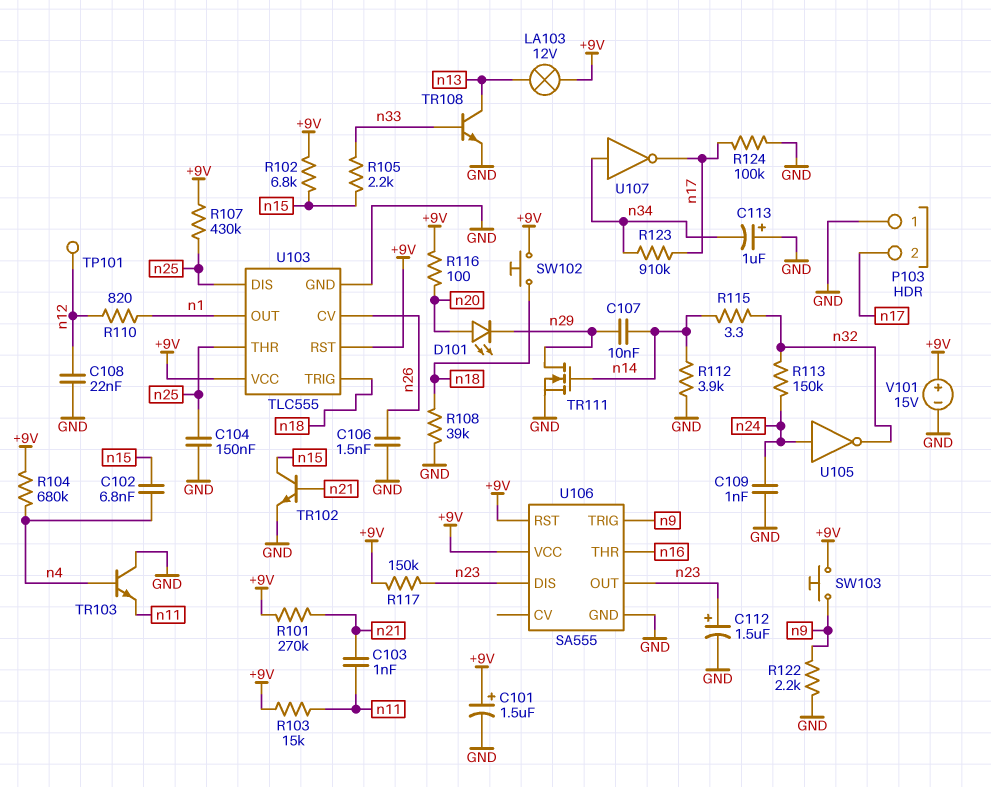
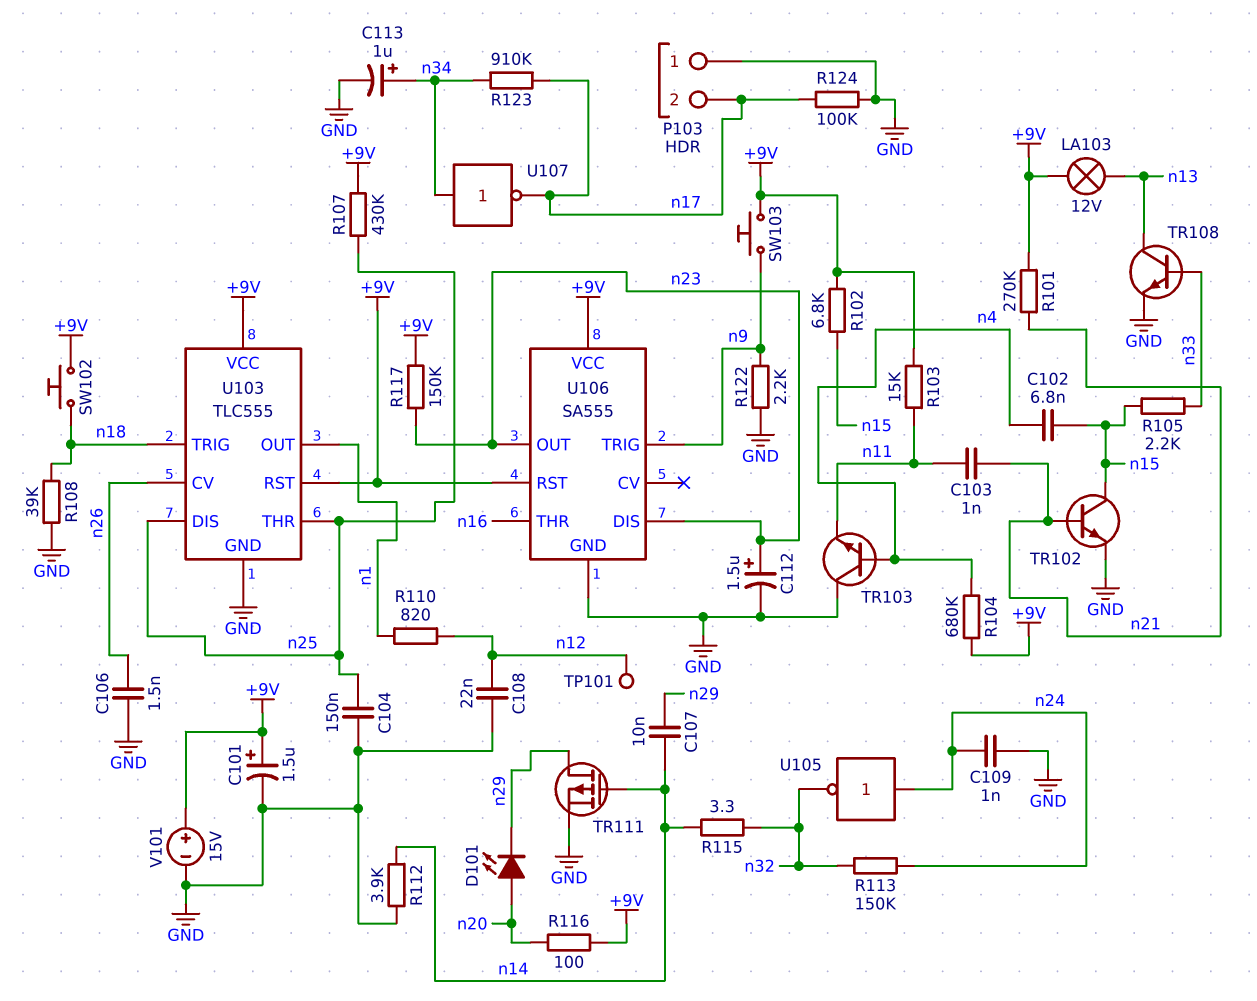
C113: 1uF (plus GND, minus n34) -> 1uF (plus n34, minus GND)
TR111: NMOS (G n14, D n29, S GND) -> PMOS (G n14, D n29, S GND)

